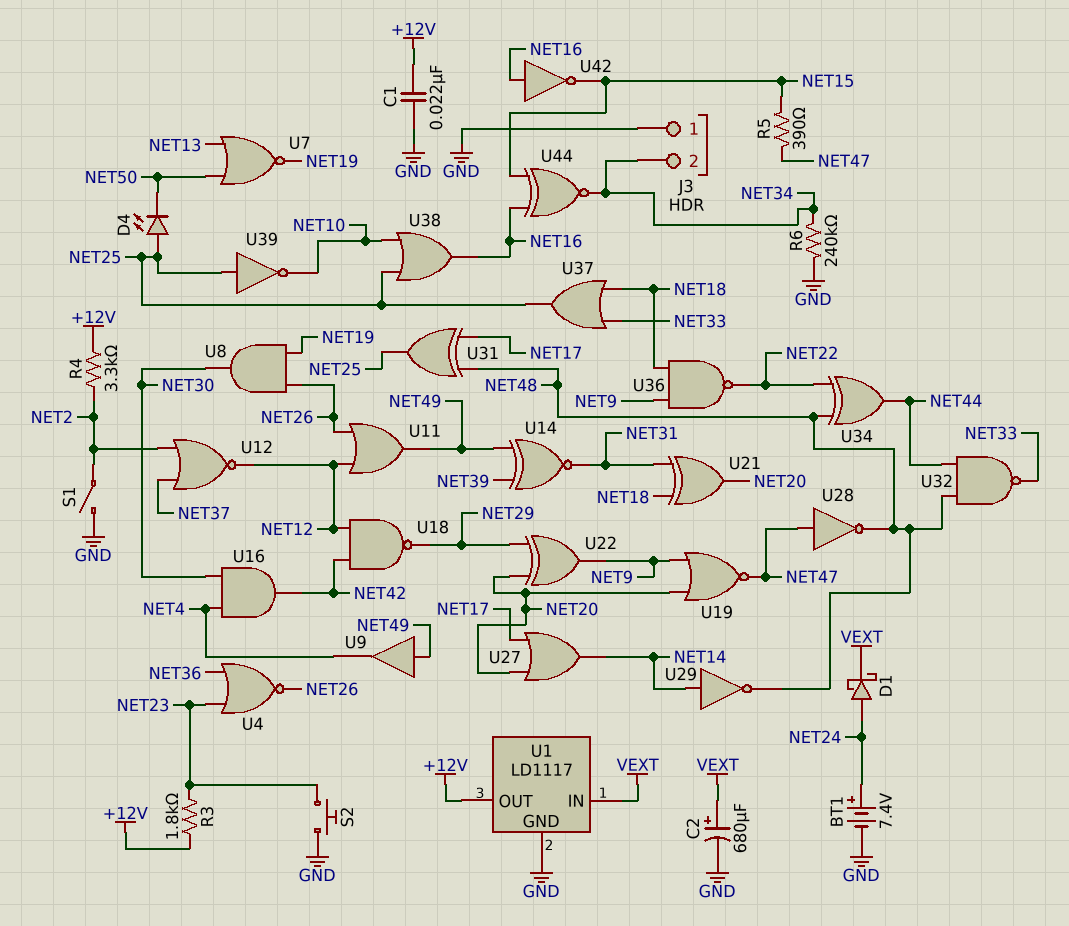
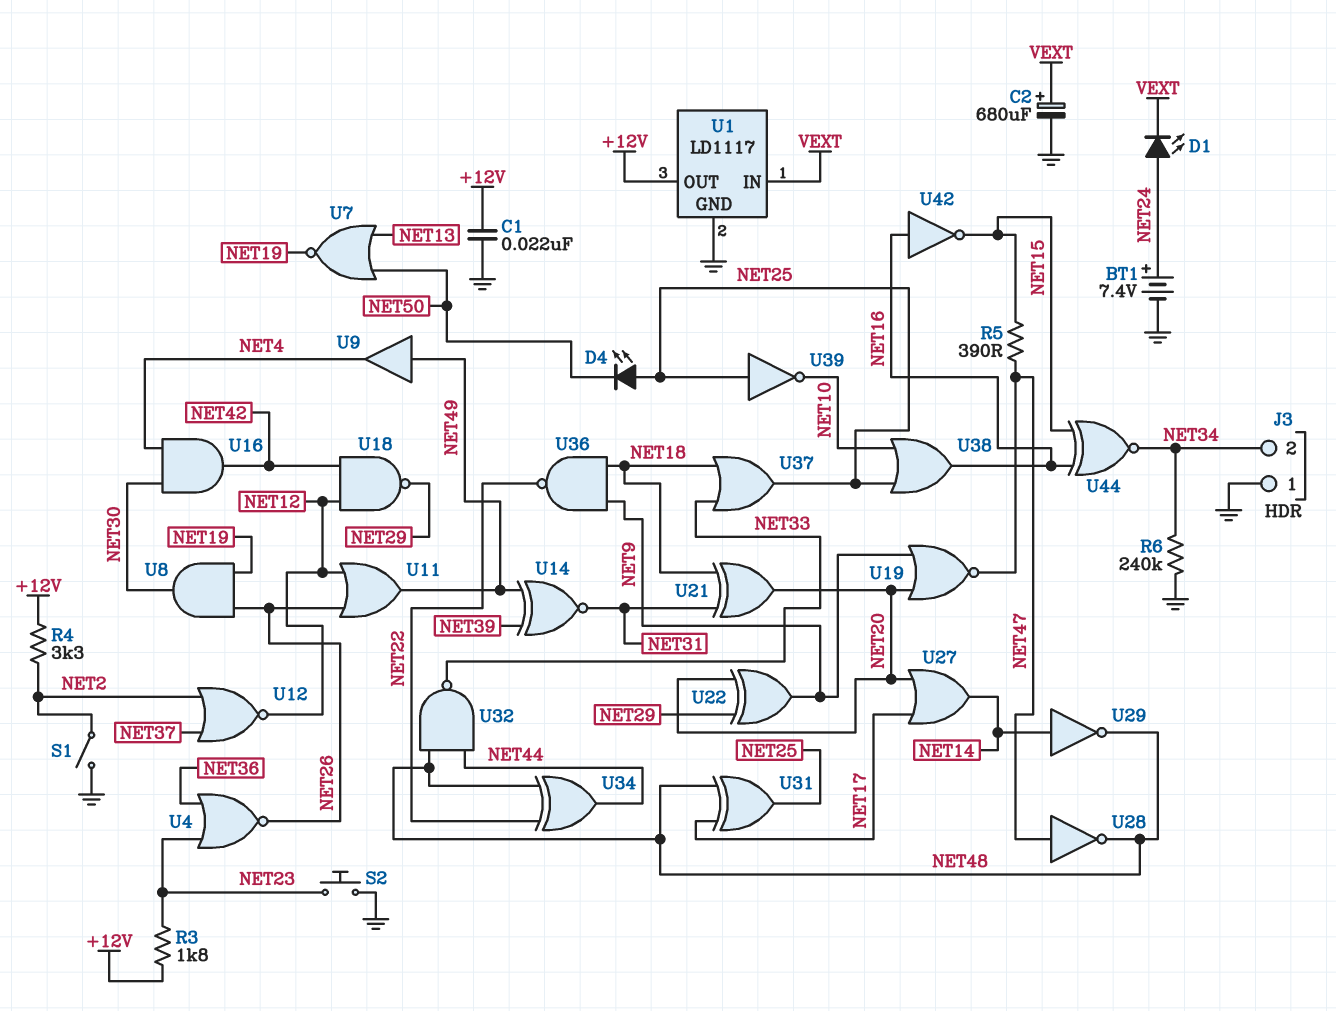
D1: schottky (A NET24, K VEXT) -> LED (A NET24, K VEXT)

